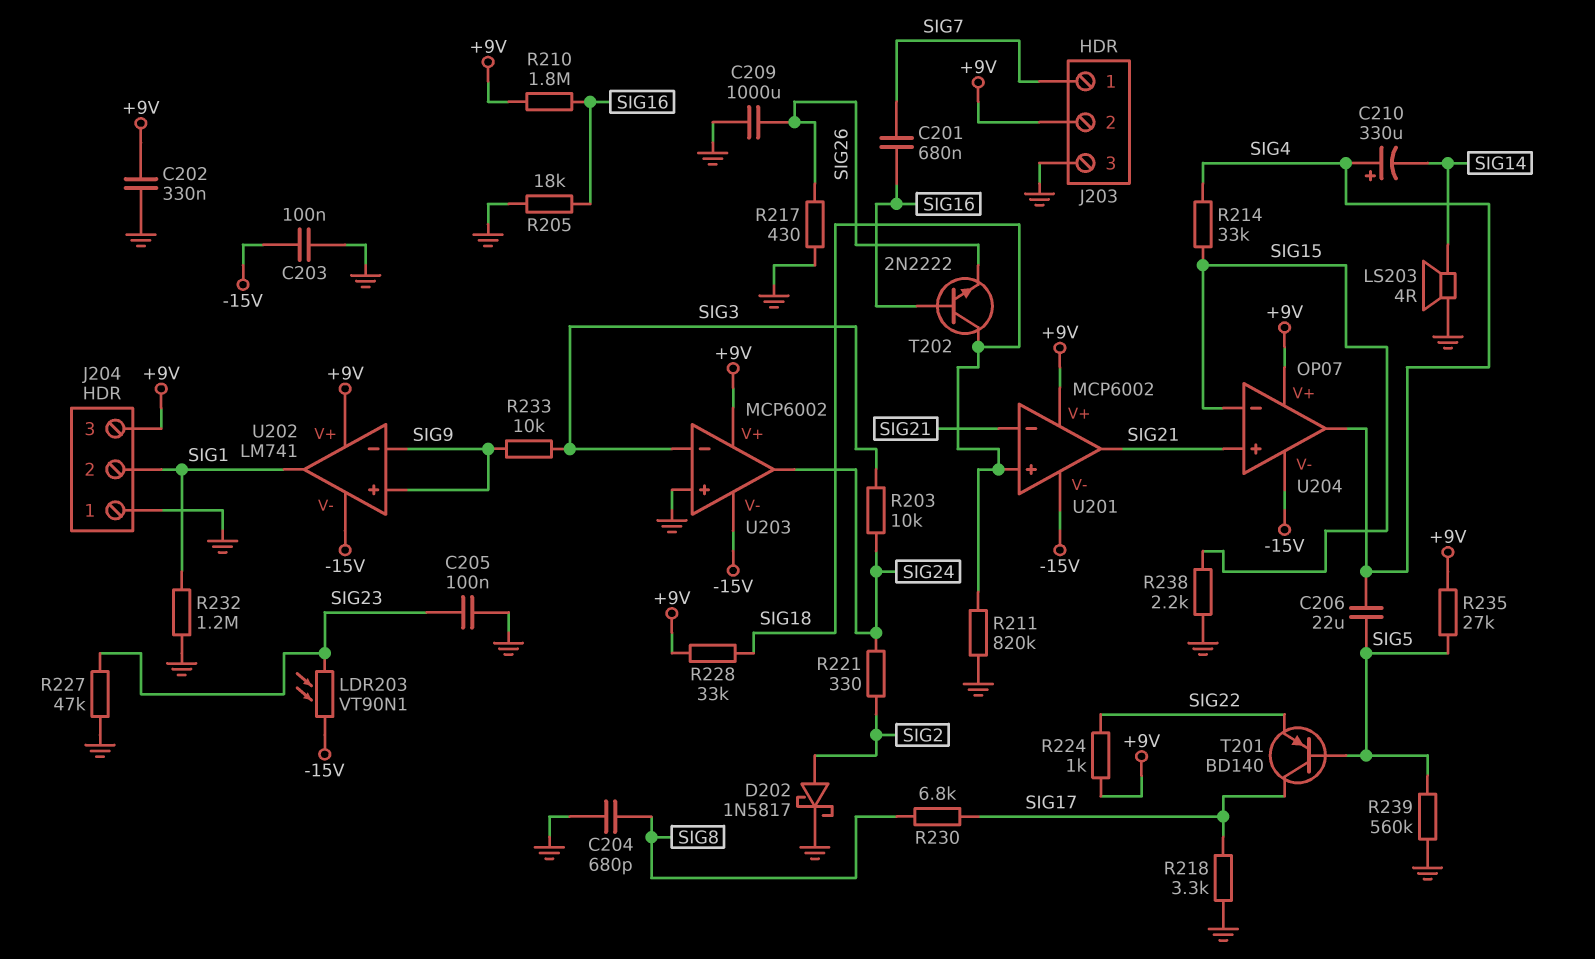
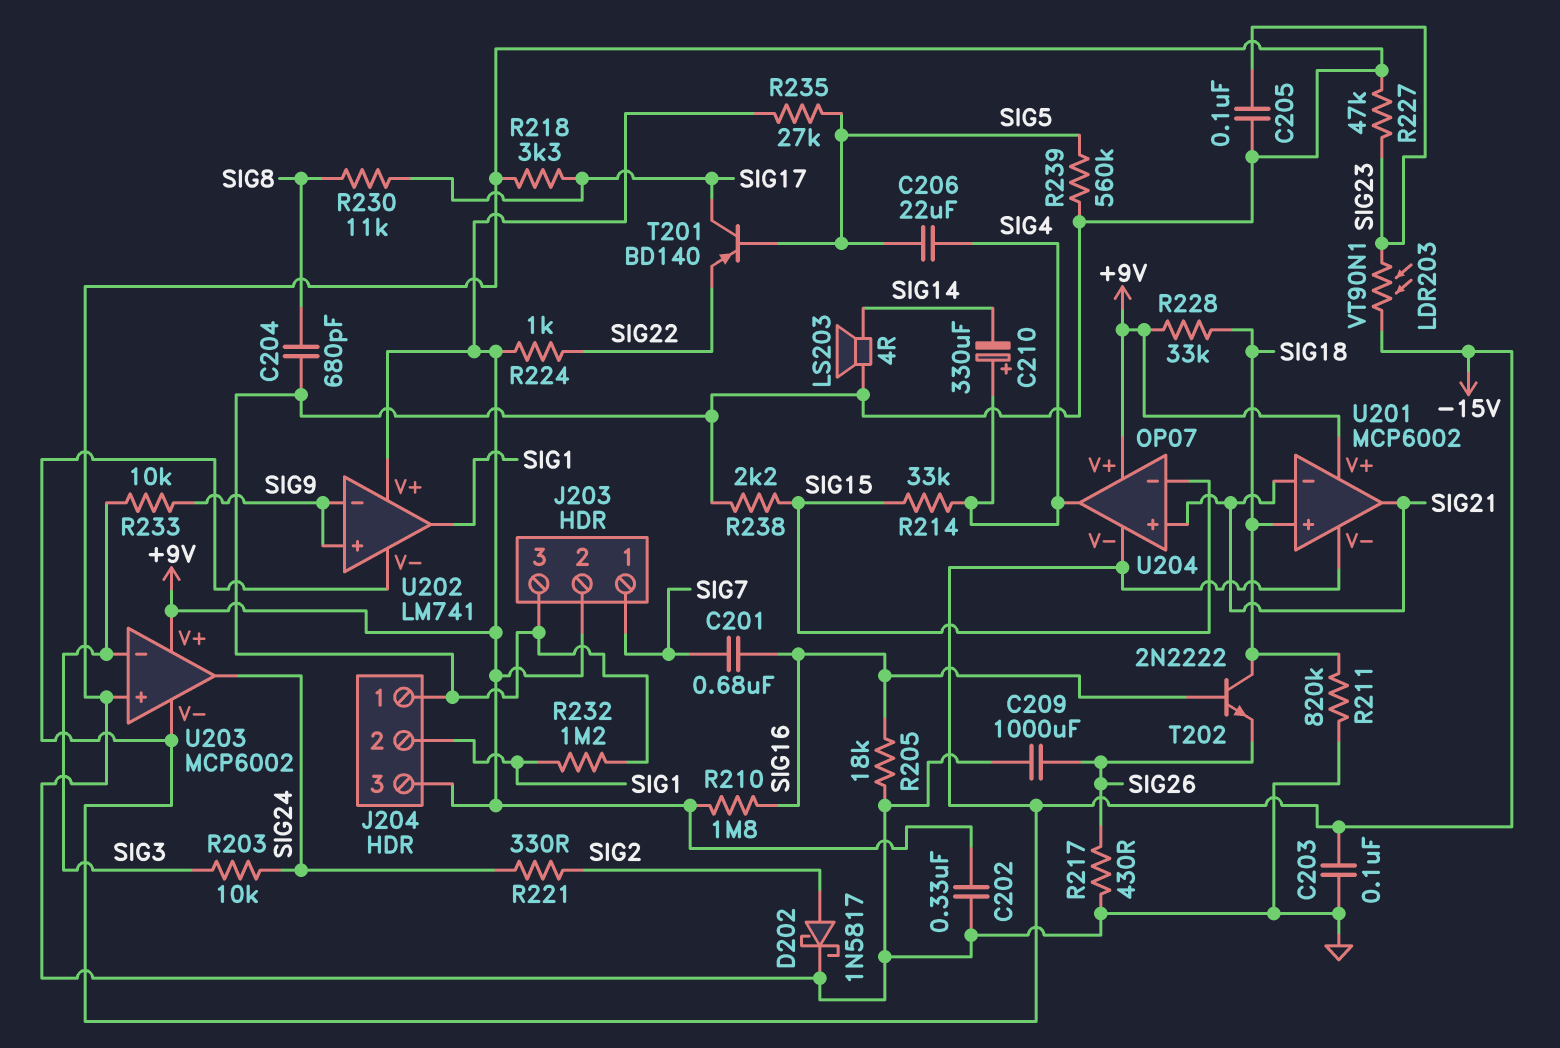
R230: 6.8k (SIG8, SIG17) -> 11k (SIG8, SIG17)

